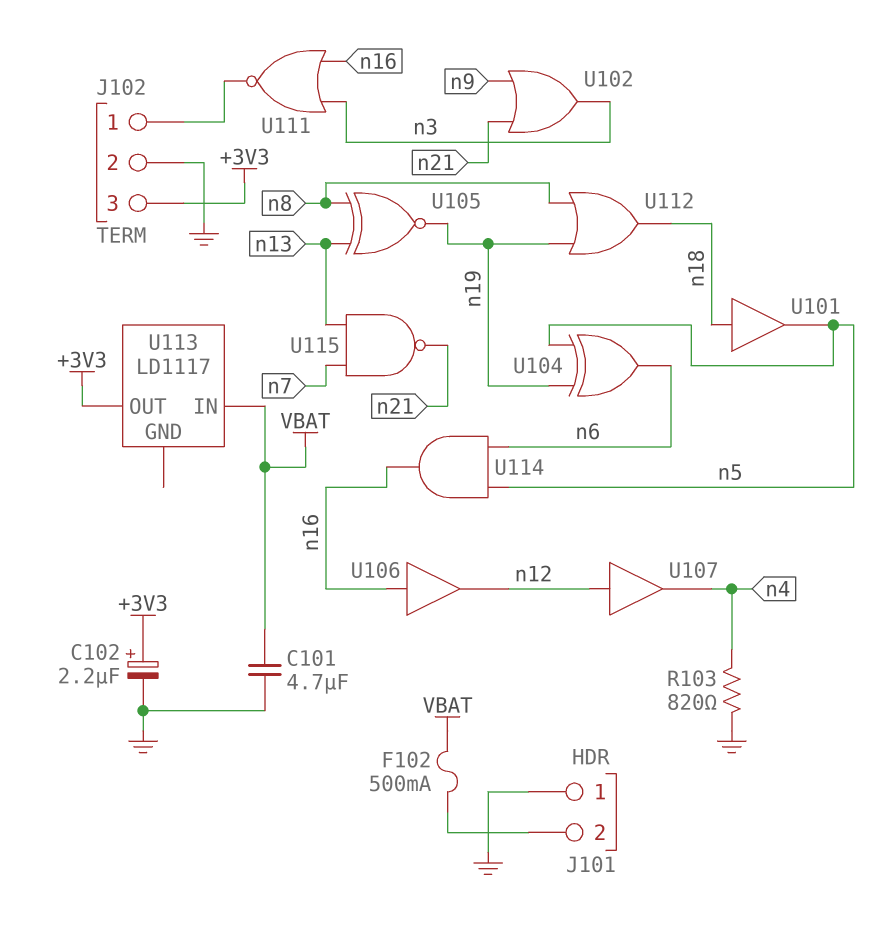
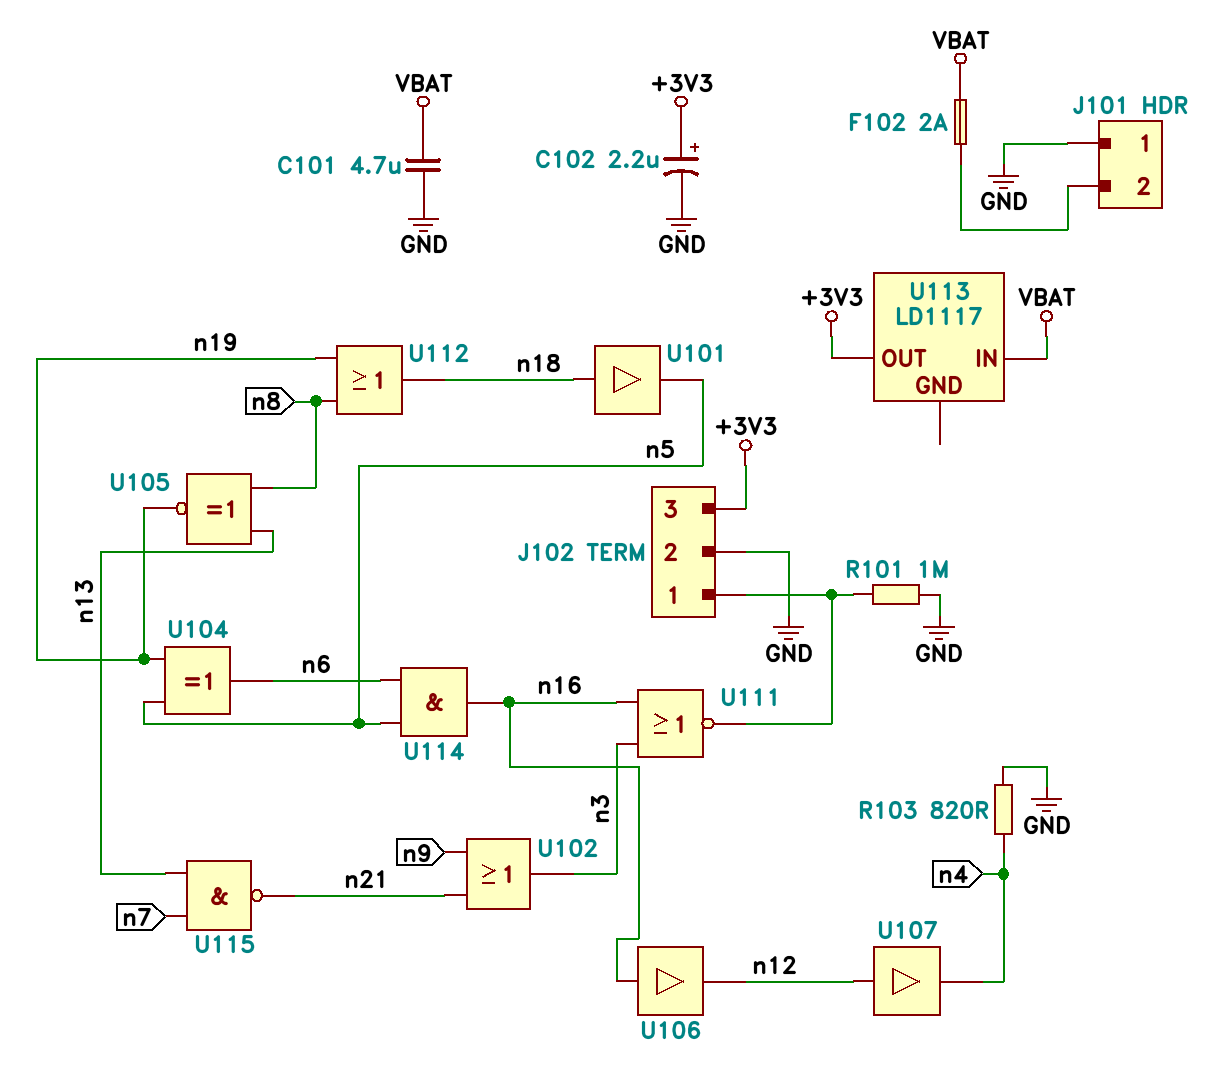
F102: 500mA (J101/2, VBAT) -> 2A (J101/2, VBAT)
R101: none -> 1M (GND, J102/1)

